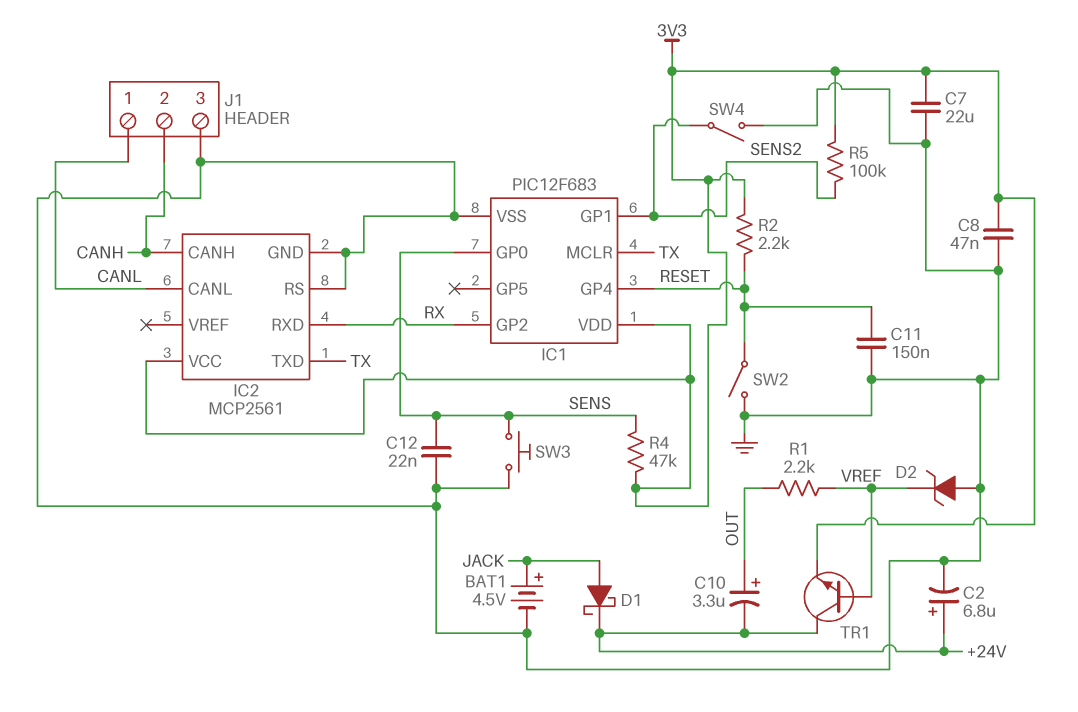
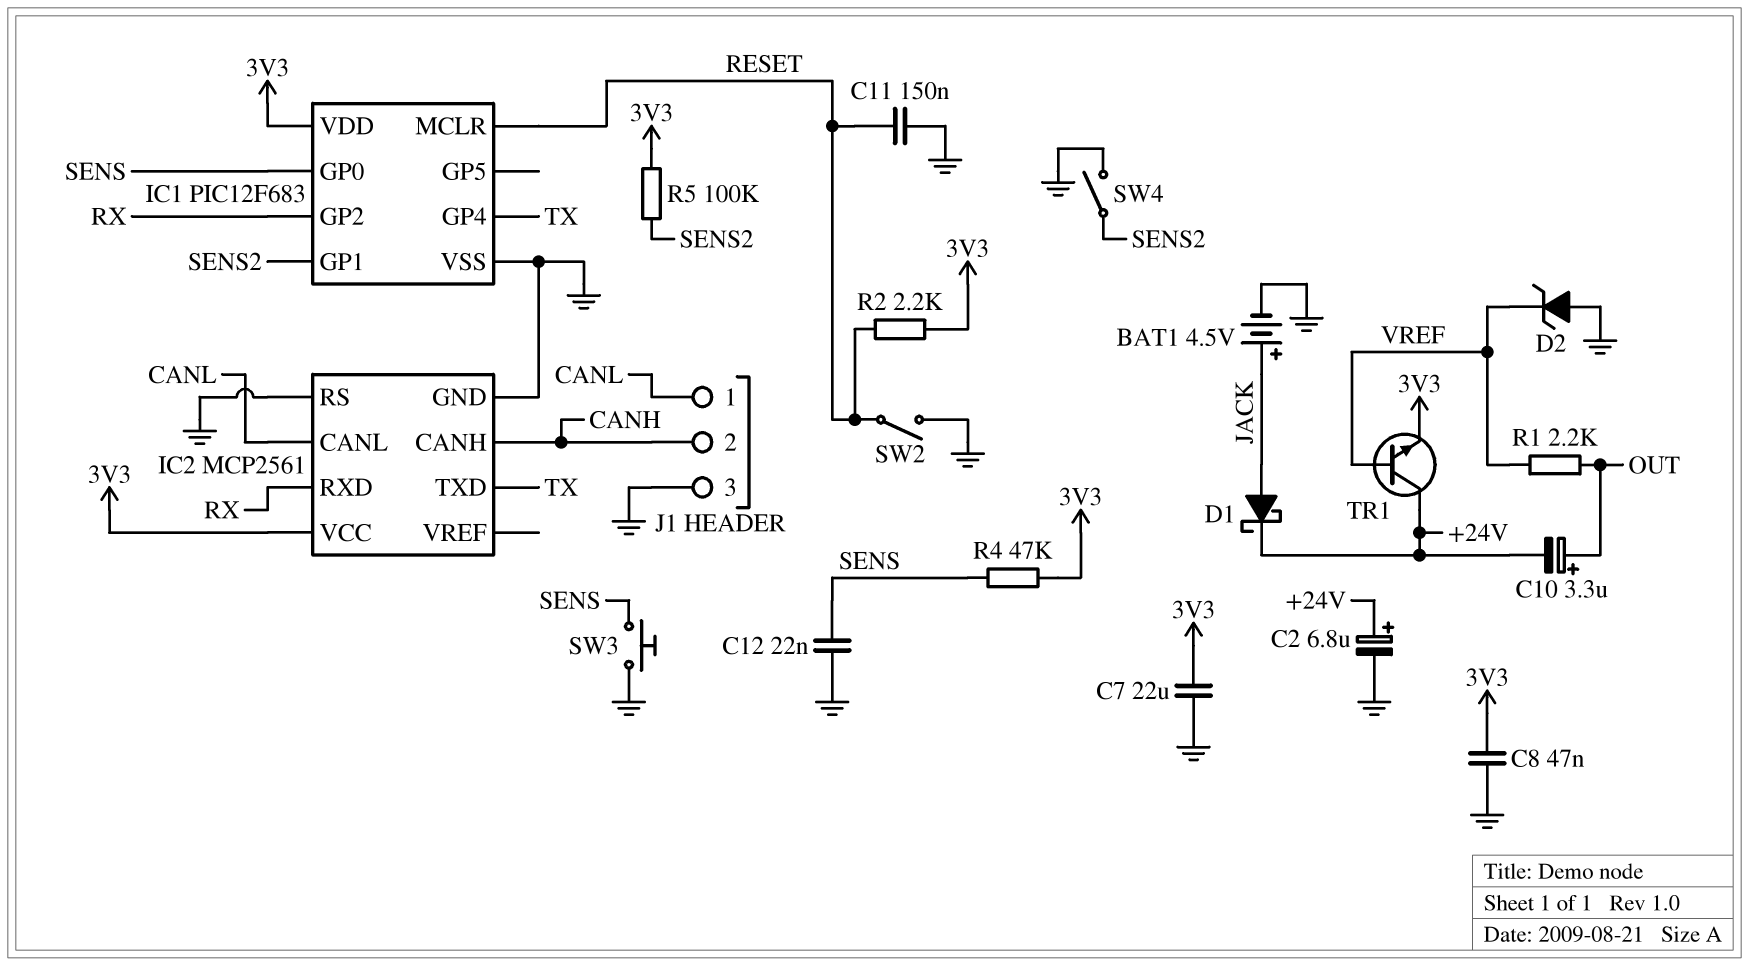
IC1 pin GP4: RESET -> TX
IC1 pin MCLR: TX -> RESET

